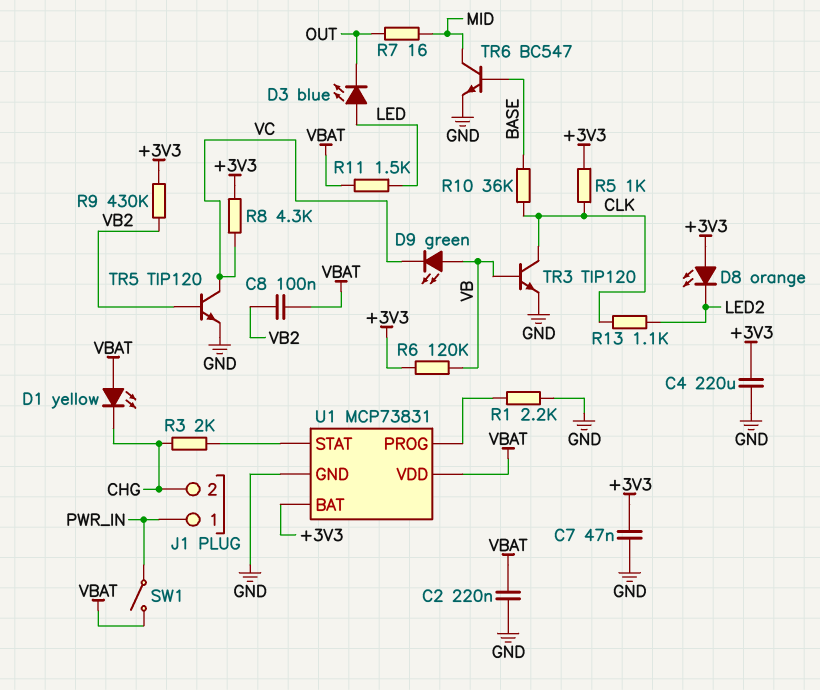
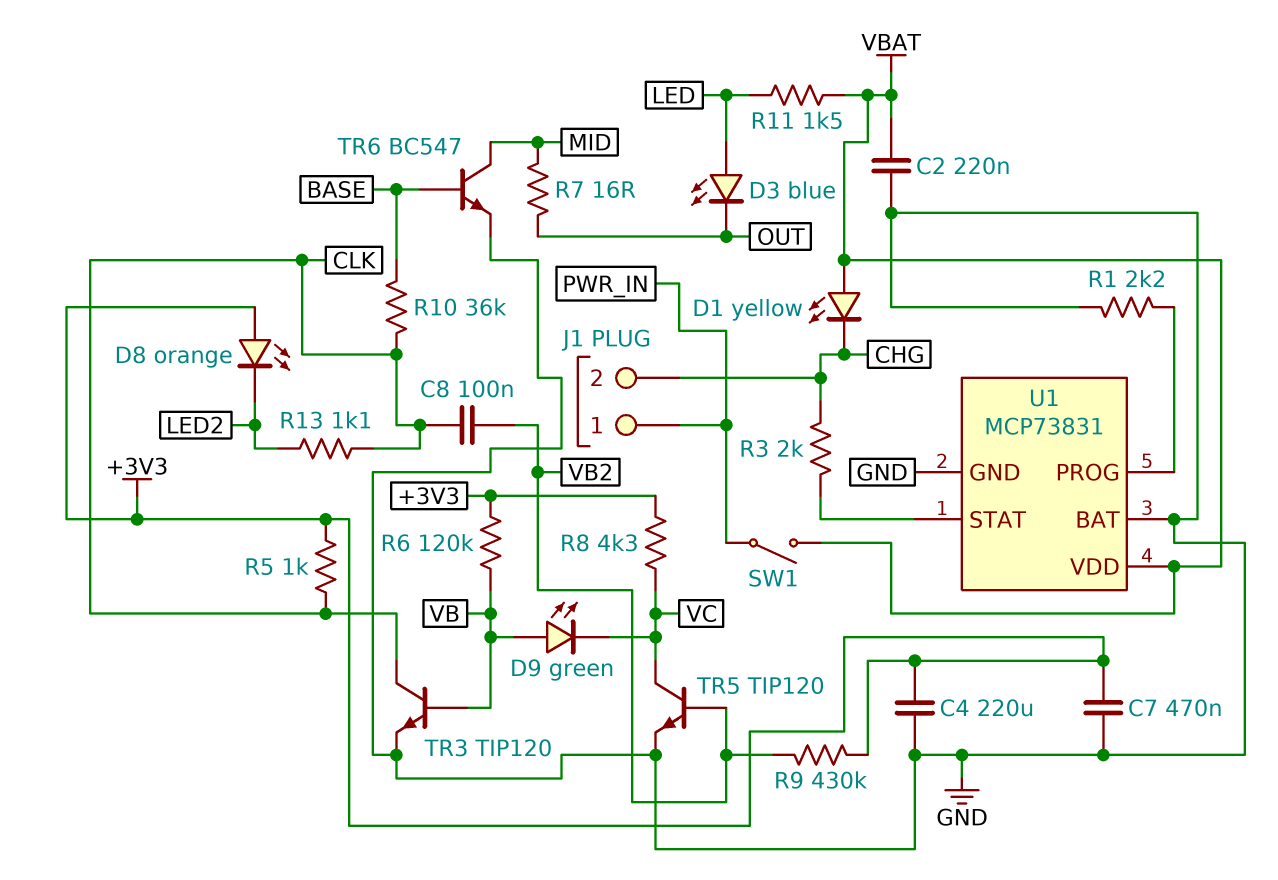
C7: 47nF (+3V3, GND) -> 470nF (+3V3, GND)
C8: 100nF (VB2, VBAT) -> 100nF (CLK, VB2)
U1 pin BAT: +3V3 -> GND

